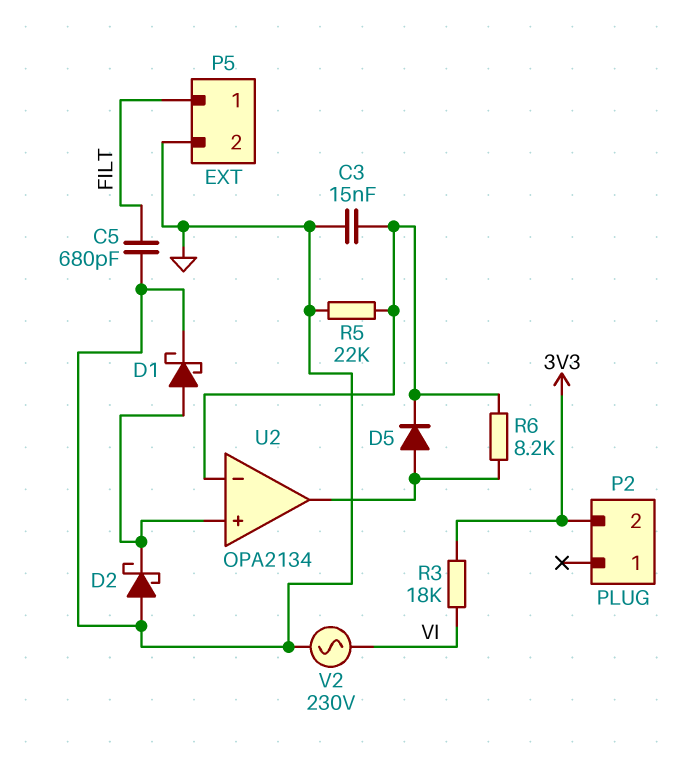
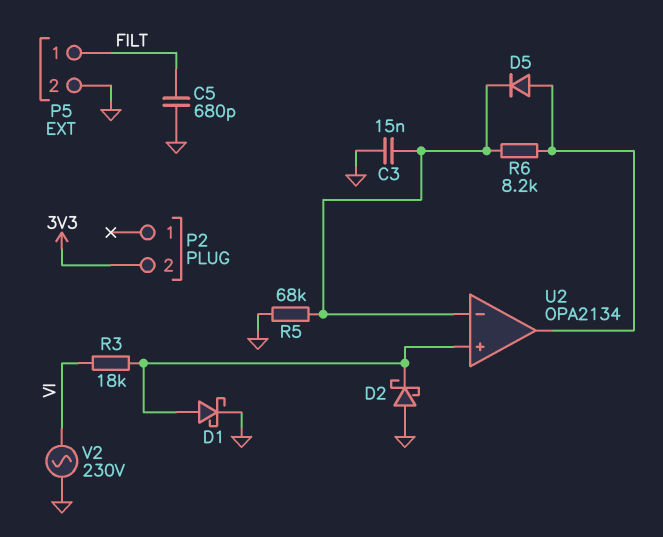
R3: 18k (3V3, VI) -> 18k (U2/in+, VI)
R5: 22k (GND, U2/in-) -> 68k (GND, U2/in-)

